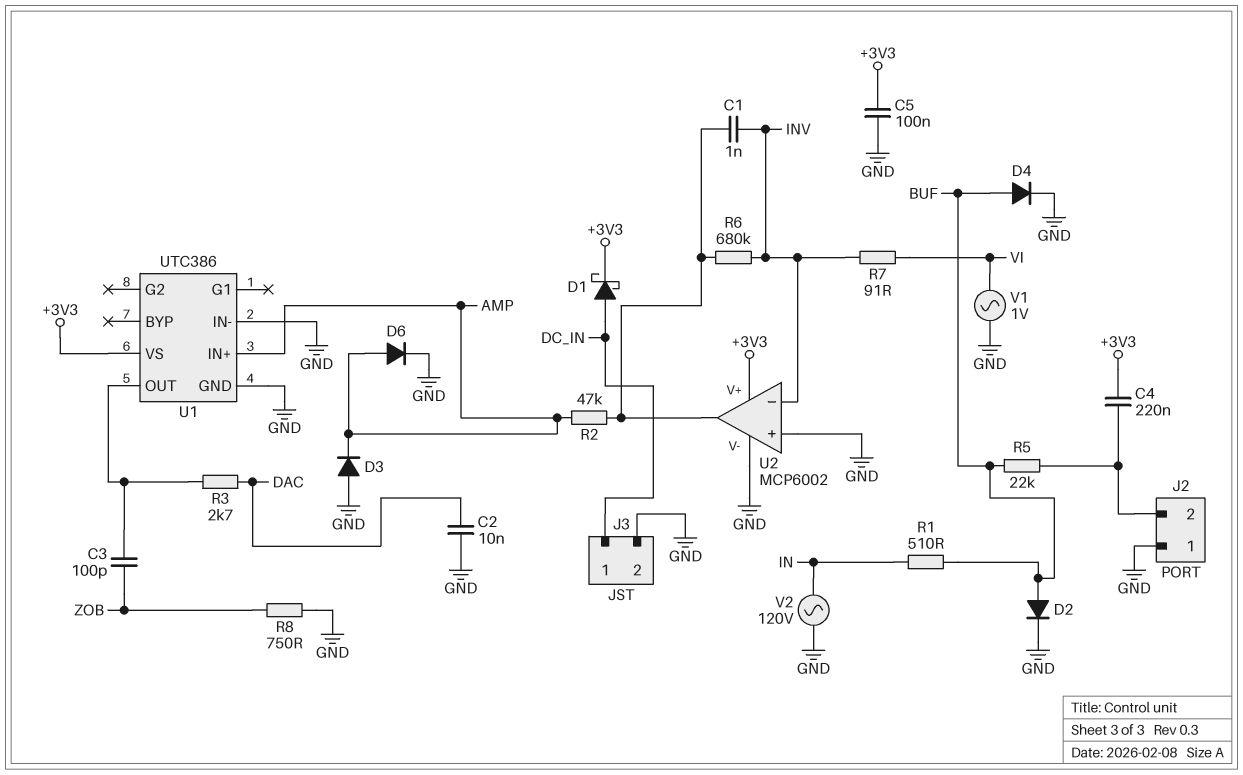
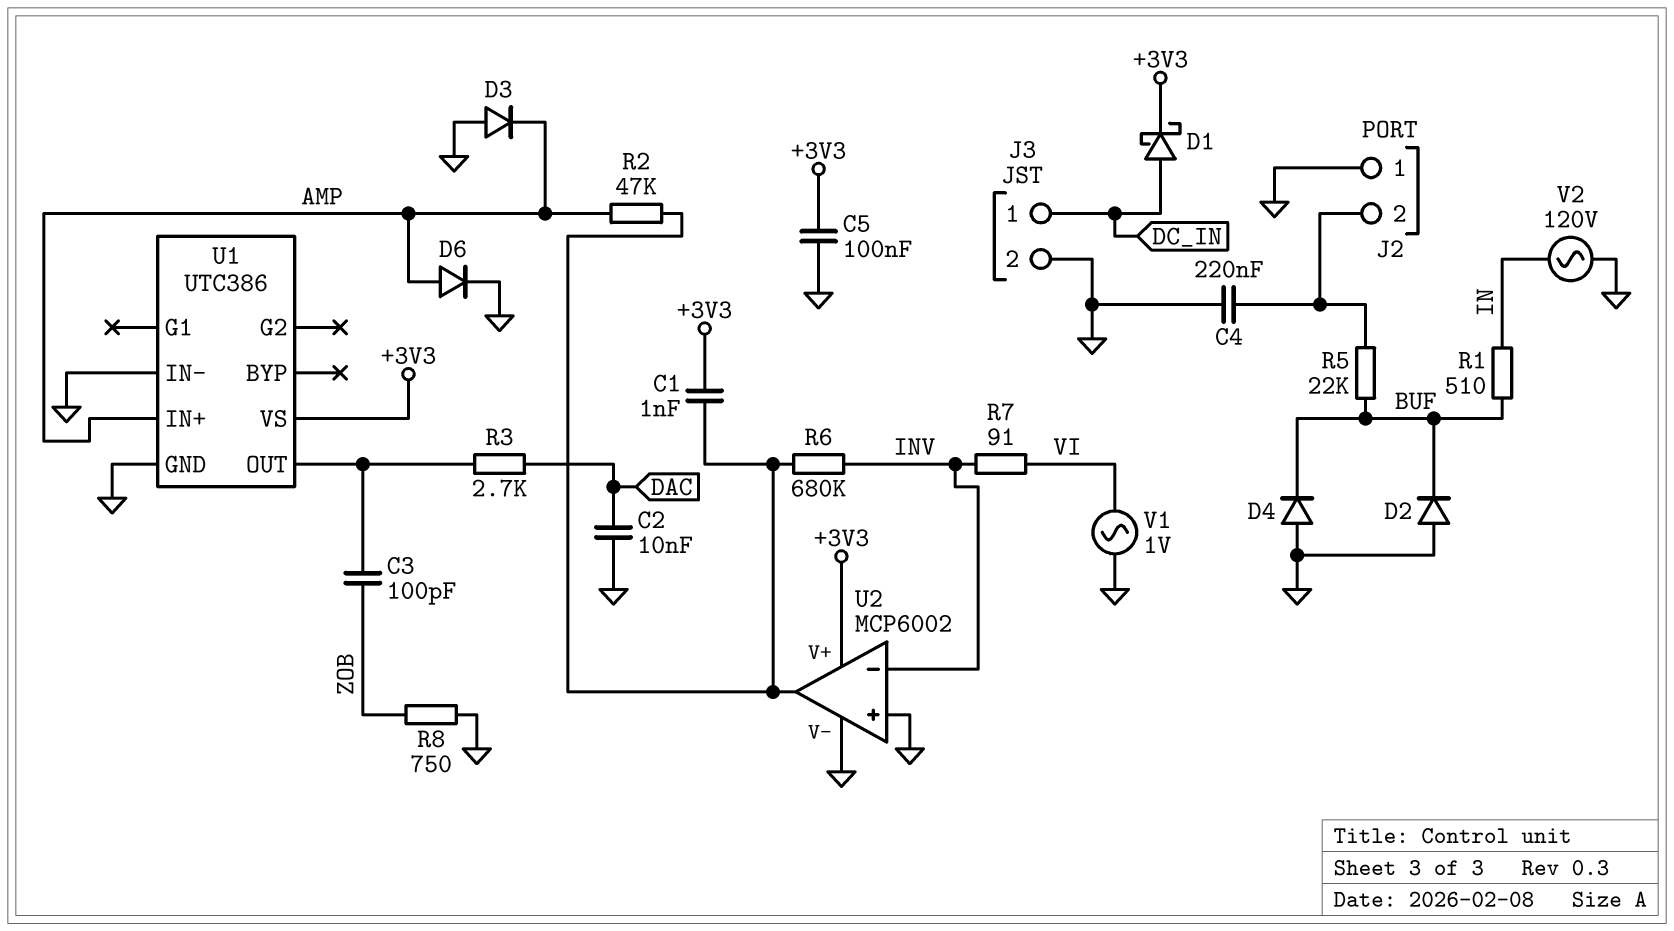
C1: 1nF (INV, U2/out) -> 1nF (+3V3, U2/out)
C4: 220nF (+3V3, J2/2) -> 220nF (GND, J2/2)
D2: diode (A BUF, K GND) -> diode (A GND, K BUF)
D4: diode (A BUF, K GND) -> diode (A GND, K BUF)

